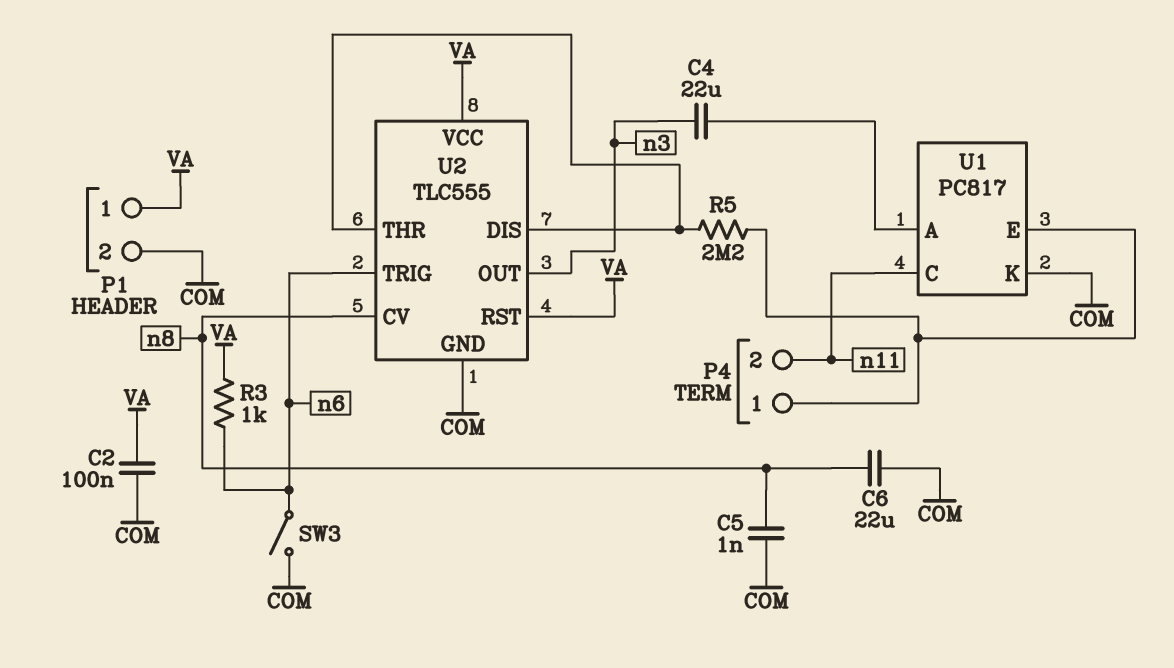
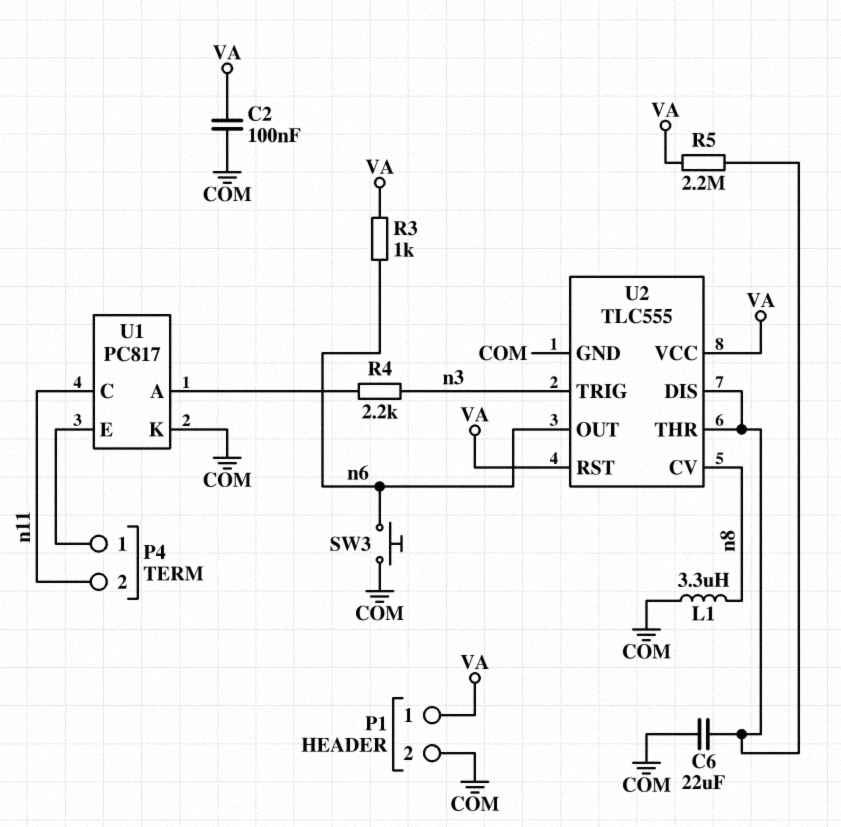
C4: 22uF (U1/A, n3) -> none
C5: 1nF (COM, n8) -> none
C6: 22uF (COM, n8) -> 22uF (COM, U2/DIS)
L1: none -> 3.3uH (COM, n8)
R4: none -> 2.2k (U1/A, n3)
R5: 2.2M (P4/1, U2/DIS) -> 2.2M (U2/DIS, VA)
SW3: switch (COM, n6) -> button (COM, n6)
U2 pin OUT: n3 -> n6
U2 pin TRIG: n6 -> n3

